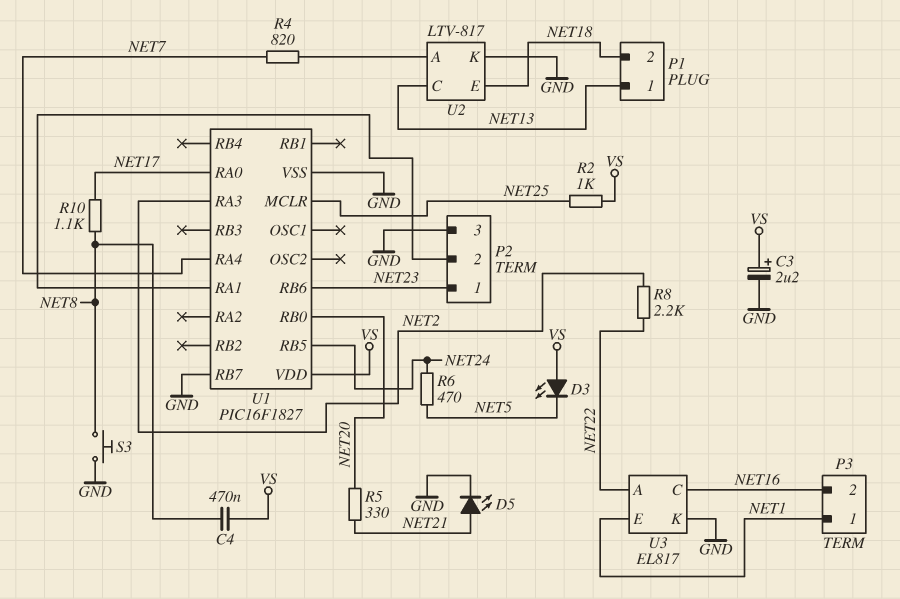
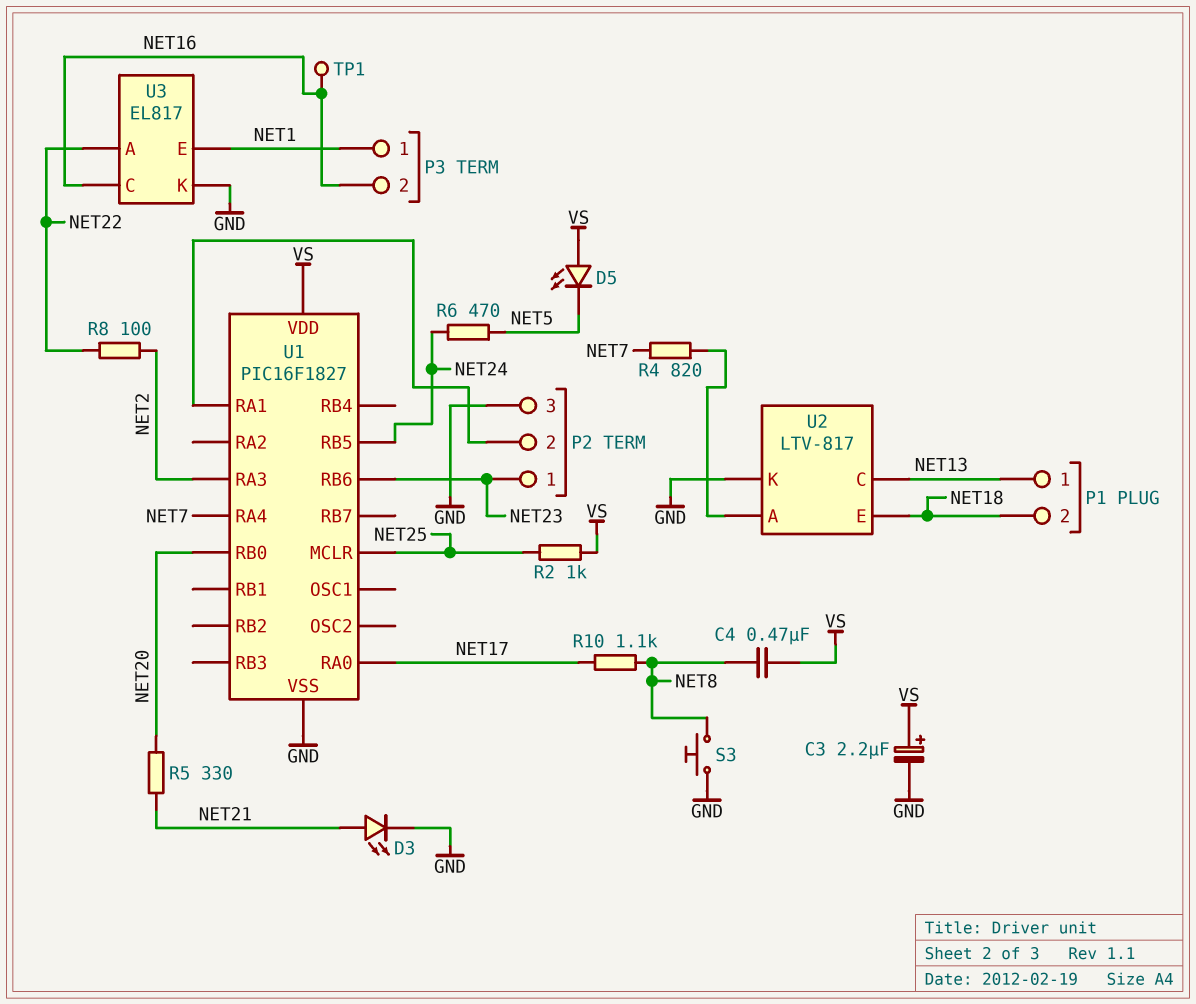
D3: LED (A VS, K NET5) -> LED (A NET21, K GND)
D5: LED (A NET21, K GND) -> LED (A VS, K NET5)
R8: 2.2k (NET2, NET22) -> 100 (NET2, NET22)
TP1: none -> test point (NET16)
U1 pin RB7: GND -> none

